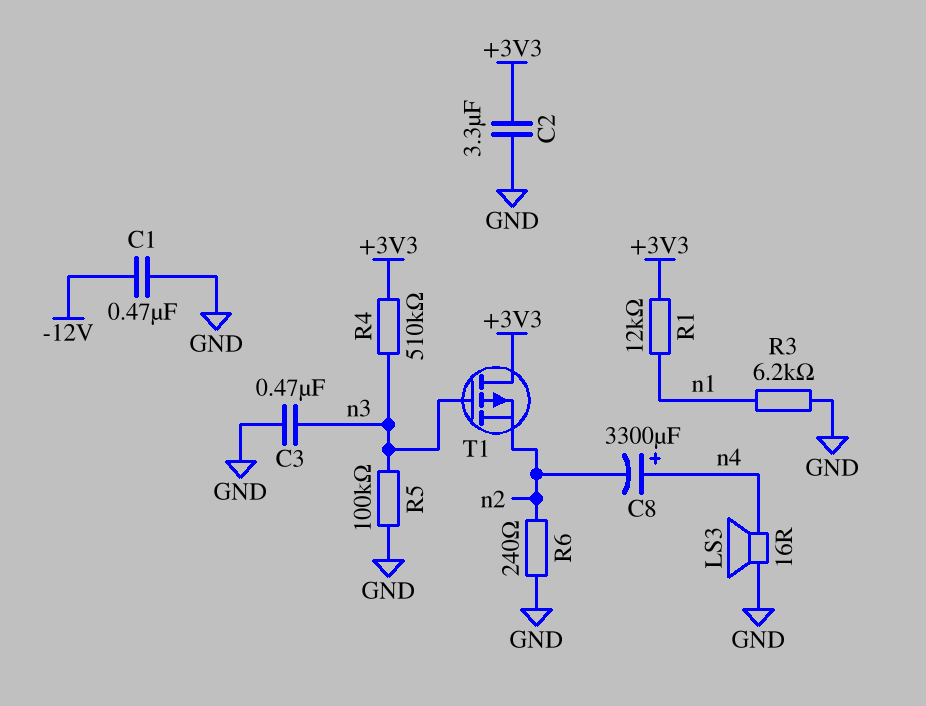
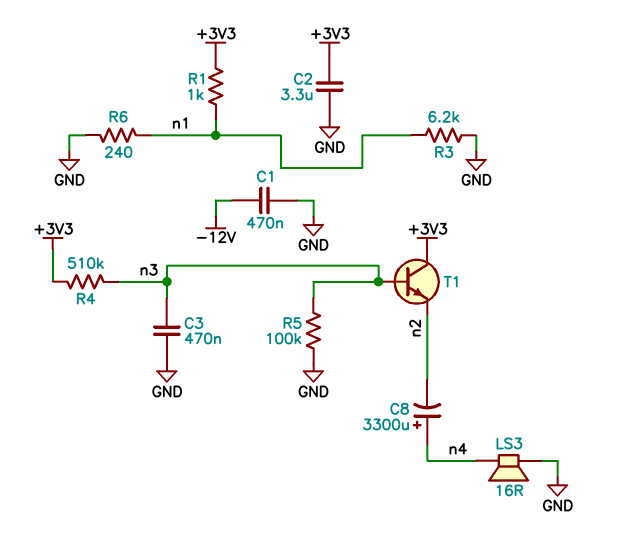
R1: 12k (+3V3, n1) -> 1k (+3V3, n1)
R6: 240 (GND, n2) -> 240 (GND, n1)
T1: PMOS (G n3, D +3V3, S n2) -> NPN (B n3, C +3V3, E n2)

